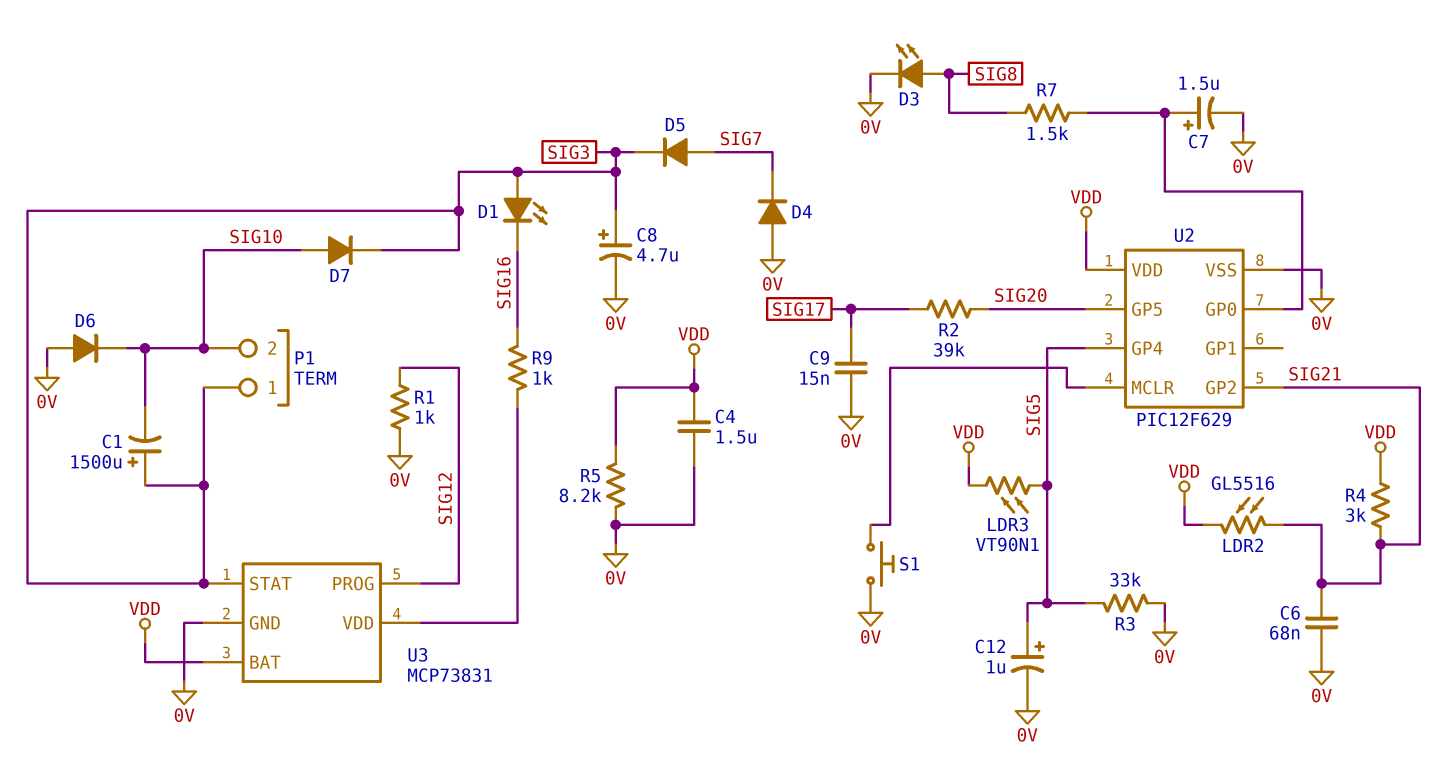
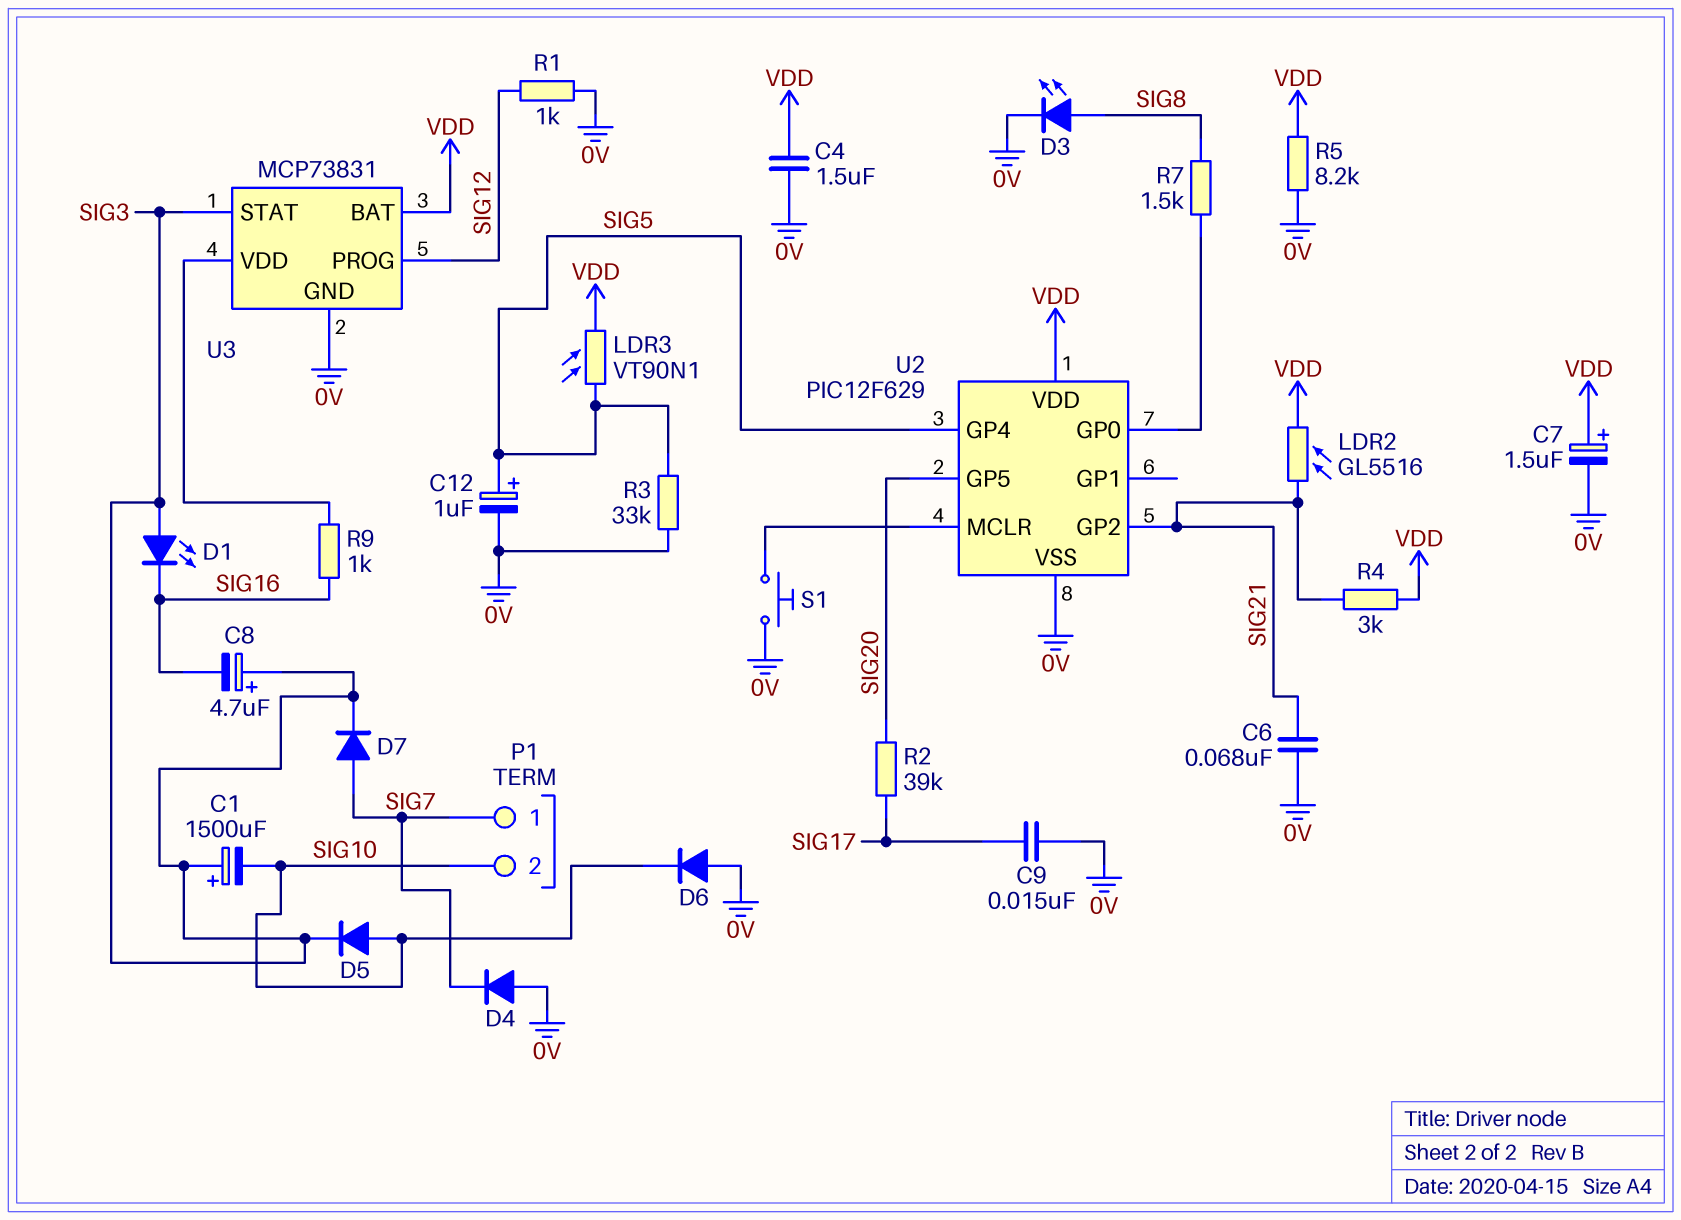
C7: 1.5uF (plus U2/GP0, minus 0V) -> 1.5uF (plus VDD, minus 0V)
C8: 4.7uF (plus SIG3, minus 0V) -> 4.7uF (plus SIG3, minus SIG16)
D5: diode (A SIG7, K SIG3) -> diode (A SIG10, K SIG3)
D7: diode (A SIG10, K SIG3) -> diode (A SIG7, K SIG3)
P1 pin 1: SIG3 -> SIG7

